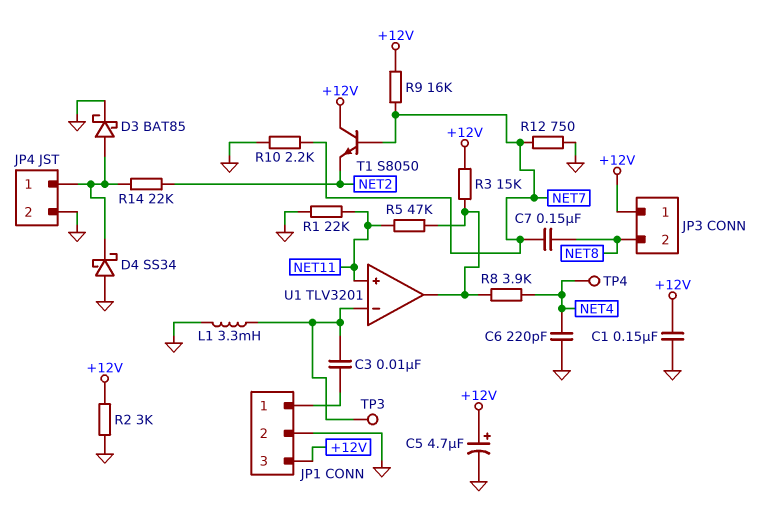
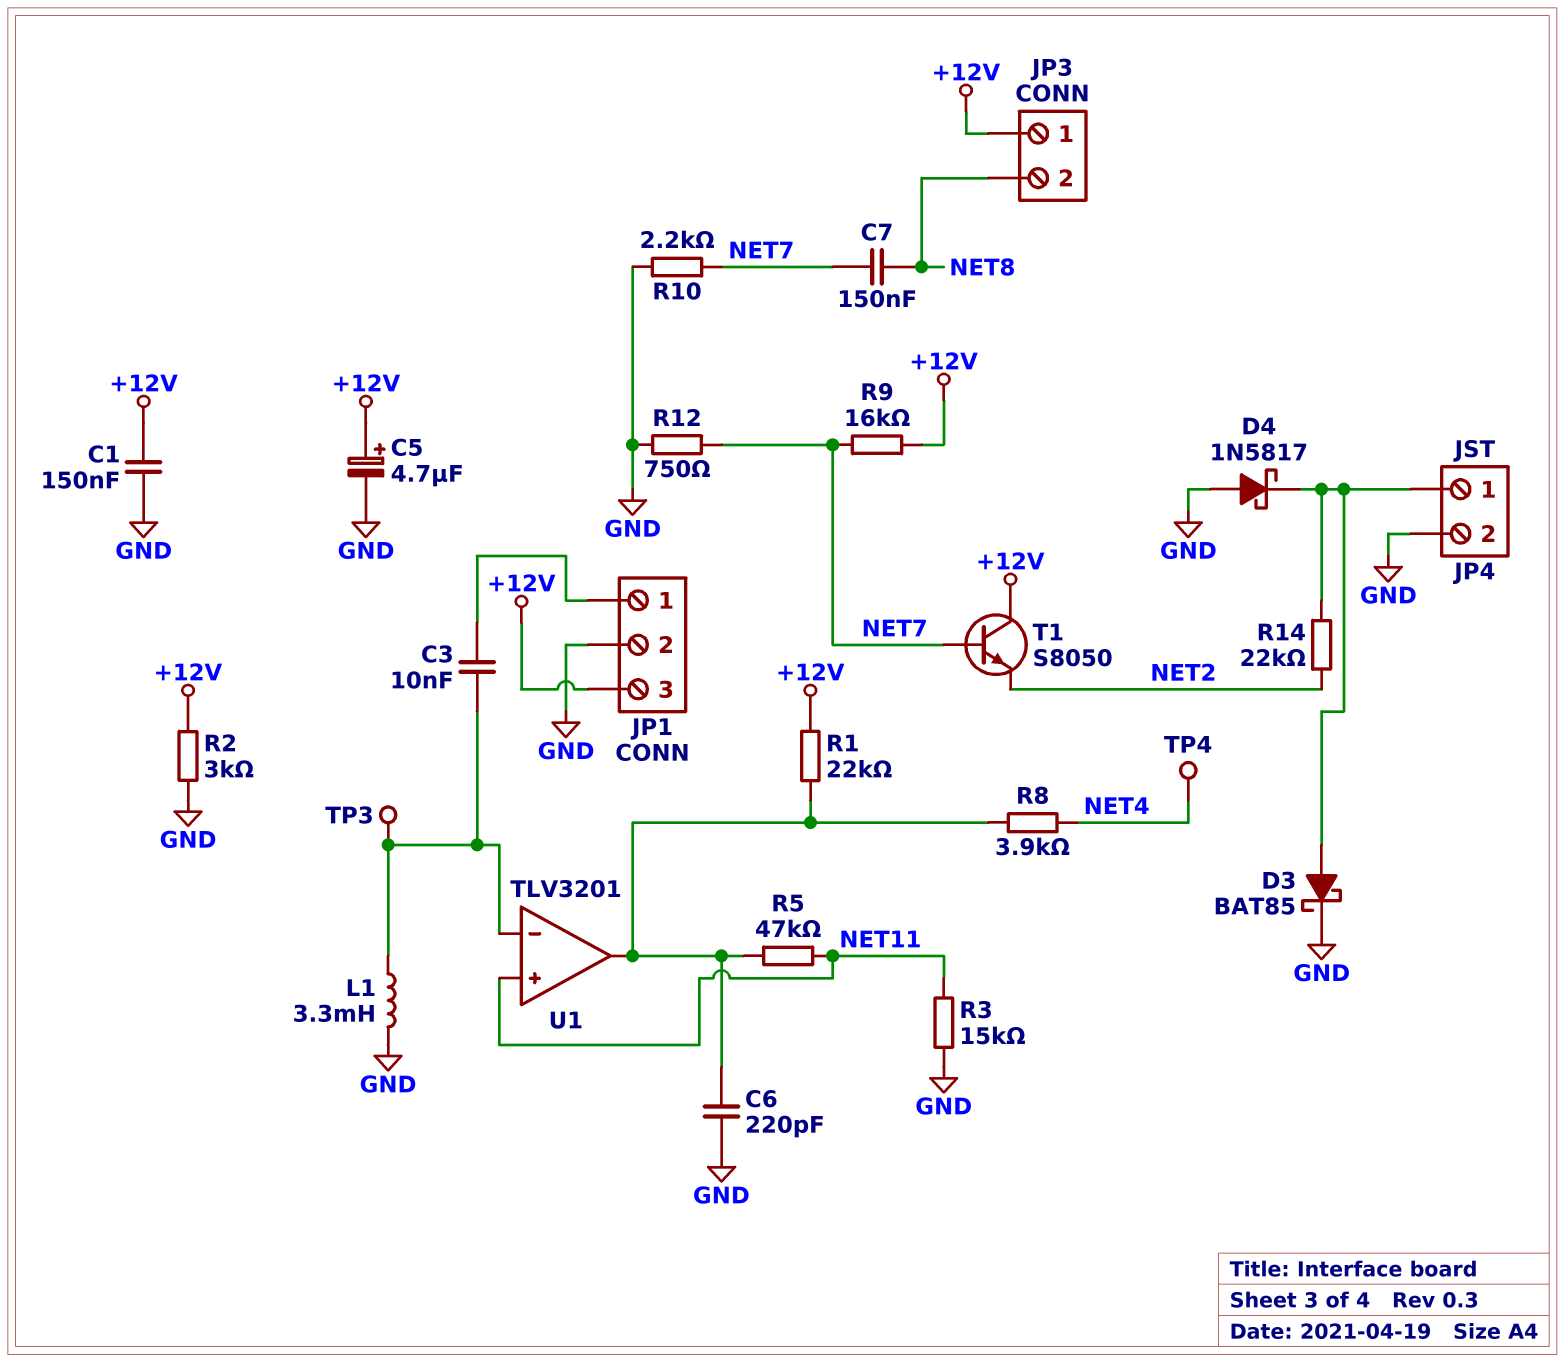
C6: 220pF (GND, NET4) -> 220pF (GND, U1/out)
D4: schottky SS34 (A GND, K JP4/1) -> schottky 1N5817 (A GND, K JP4/1)
R1: 22k (GND, NET11) -> 22k (+12V, U1/out)
R3: 15k (+12V, U1/out) -> 15k (GND, NET11)

